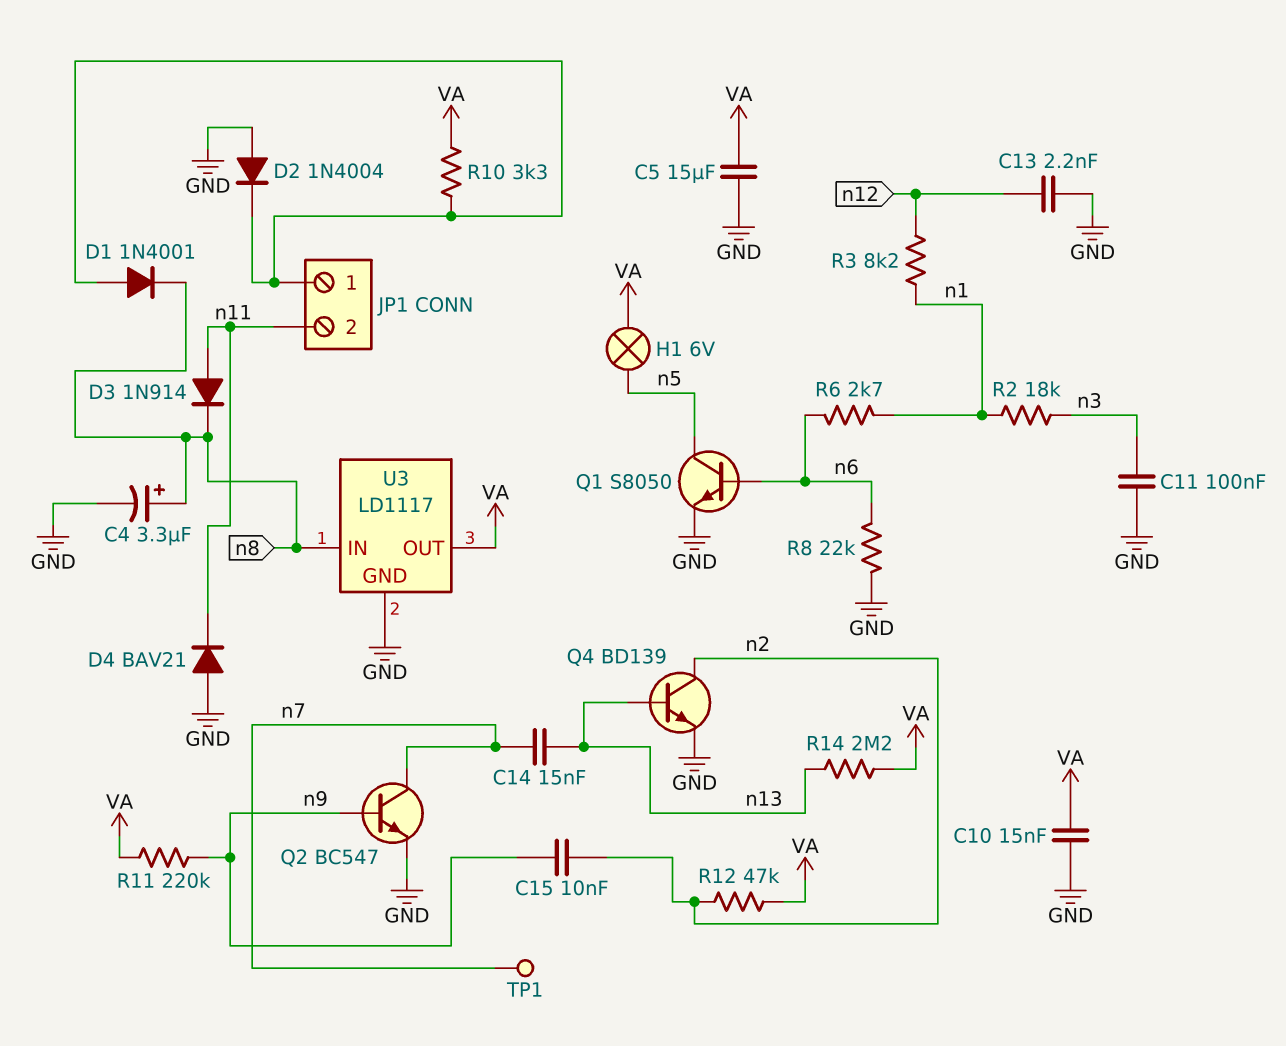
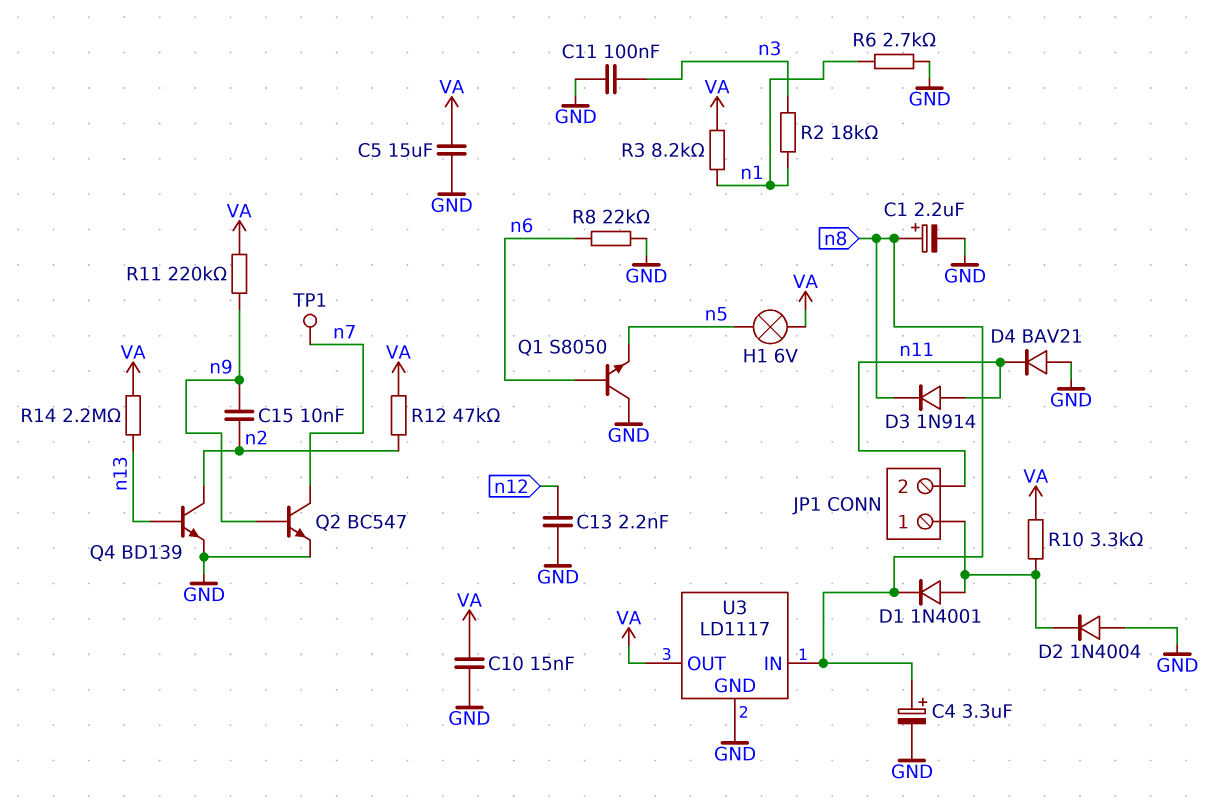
C1: none -> 2.2uF (plus n8, minus GND)
C14: 15nF (n7, n13) -> none
Q1: NPN S8050 (B n6, C n5, E GND) -> NPN S8050 (B n6, C GND, E n5)
R3: 8.2k (n1, n12) -> 8.2k (VA, n1)
R6: 2.7k (n1, n6) -> 2.7k (GND, n1)

